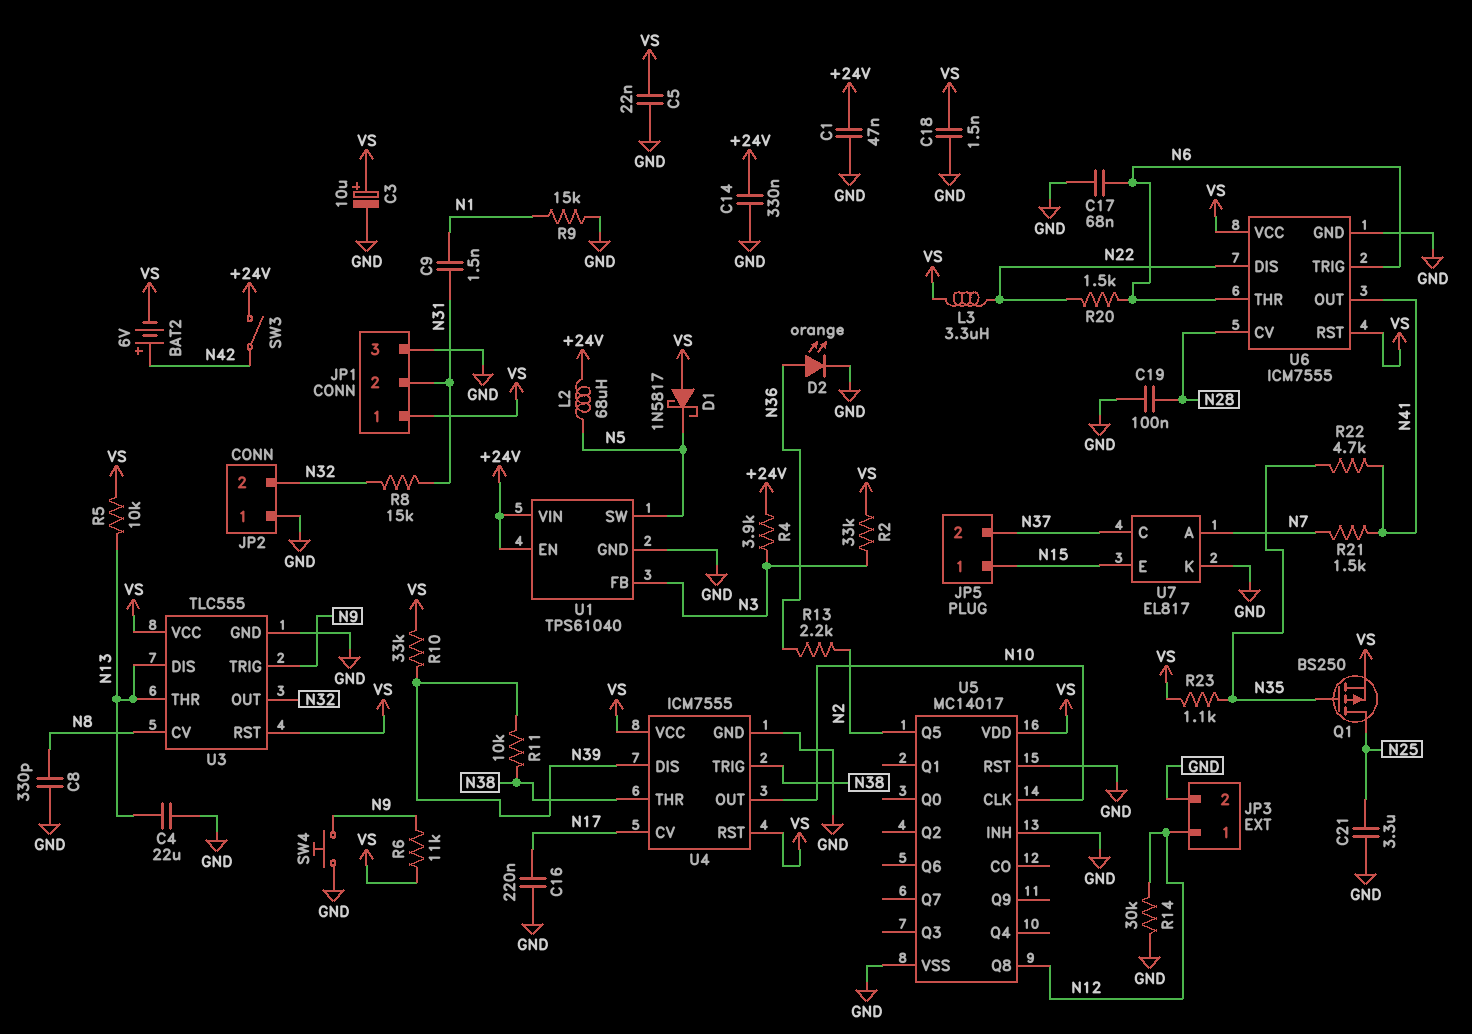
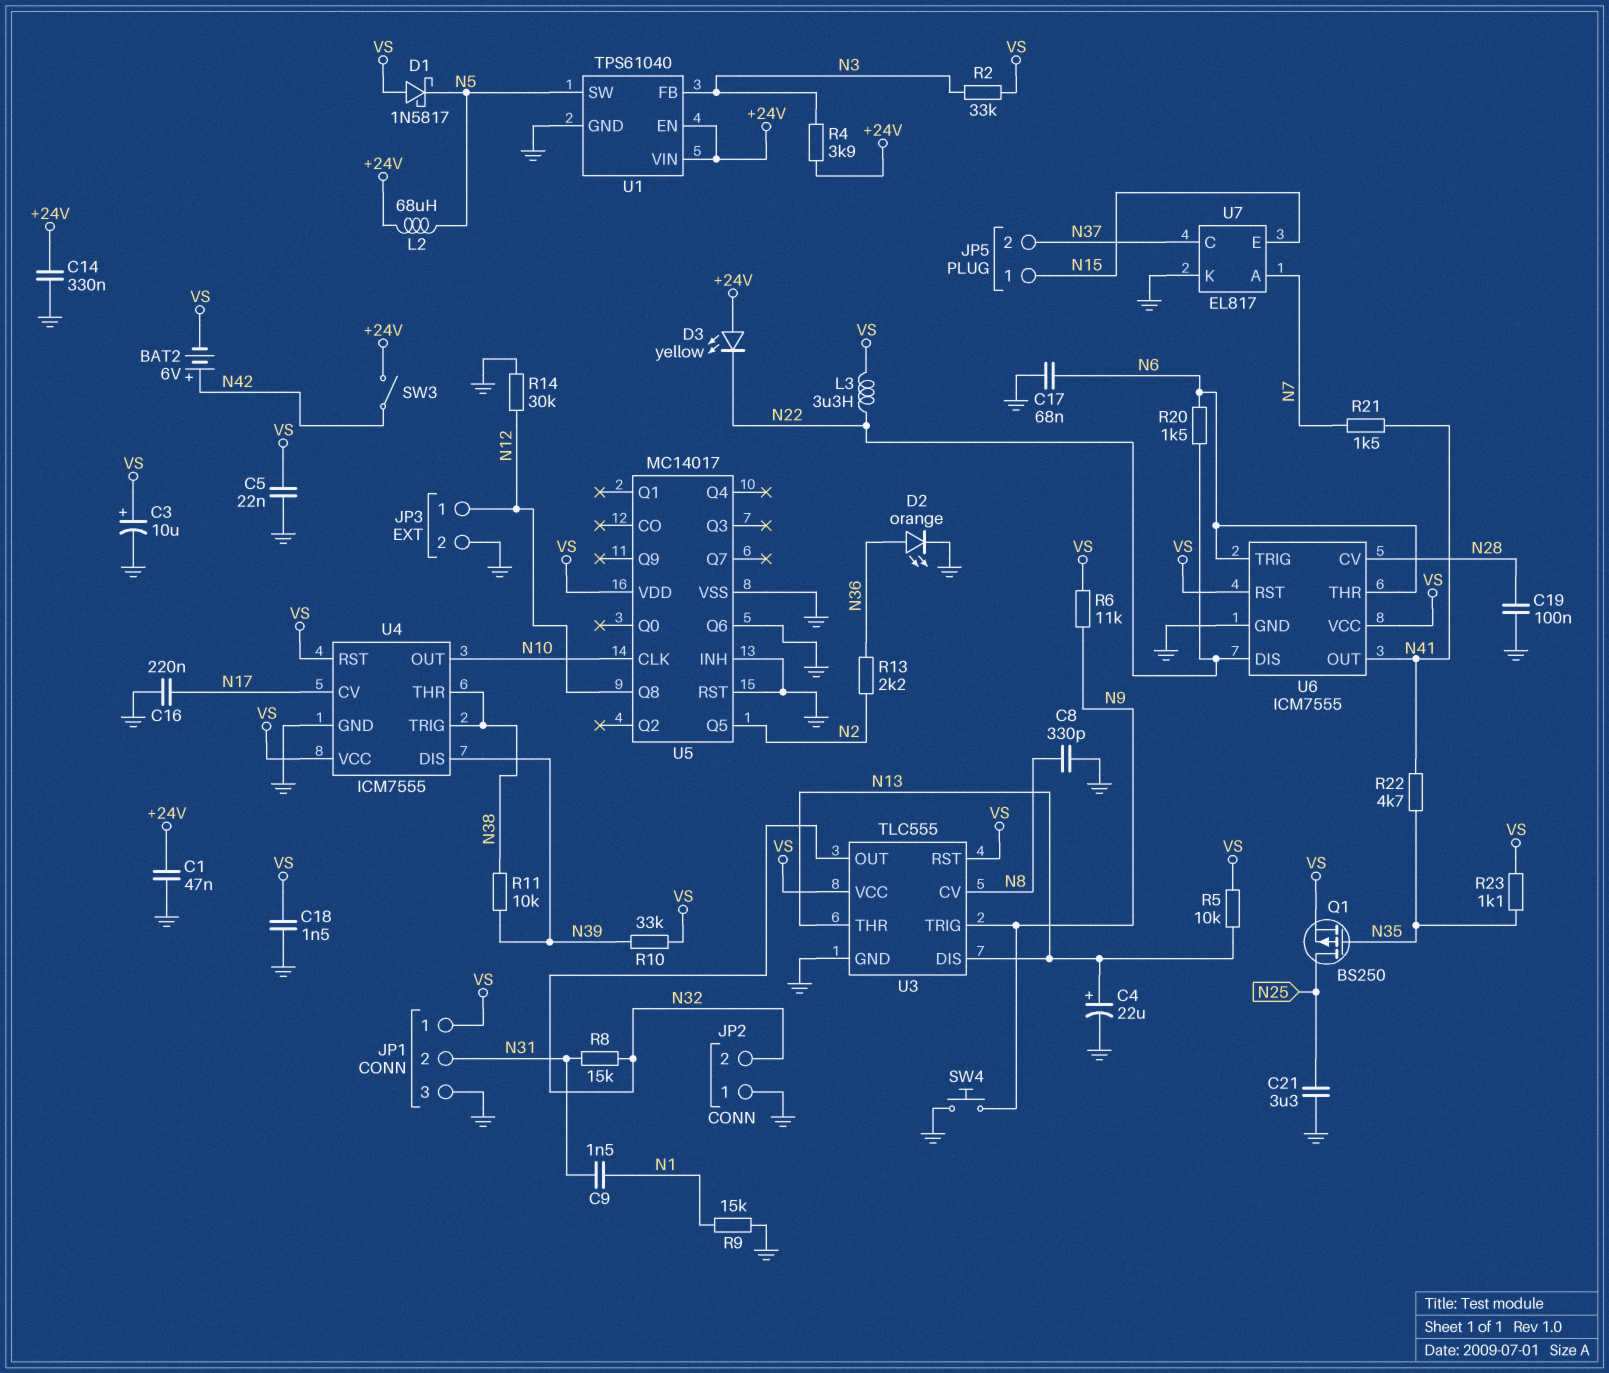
C4: 22uF (GND, N13) -> 22uF (plus N13, minus GND)
D3: none -> LED yellow (A +24V, K N22)
U5 pin Q6: none -> GND

